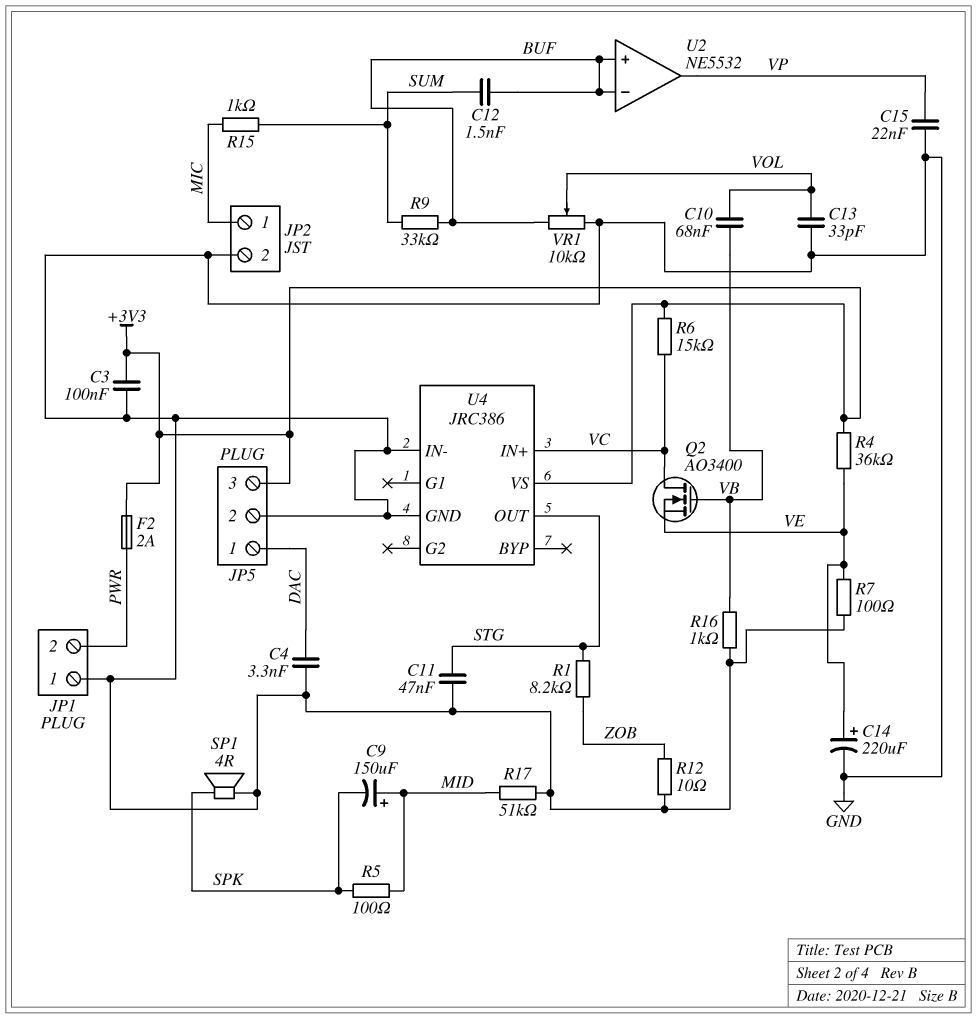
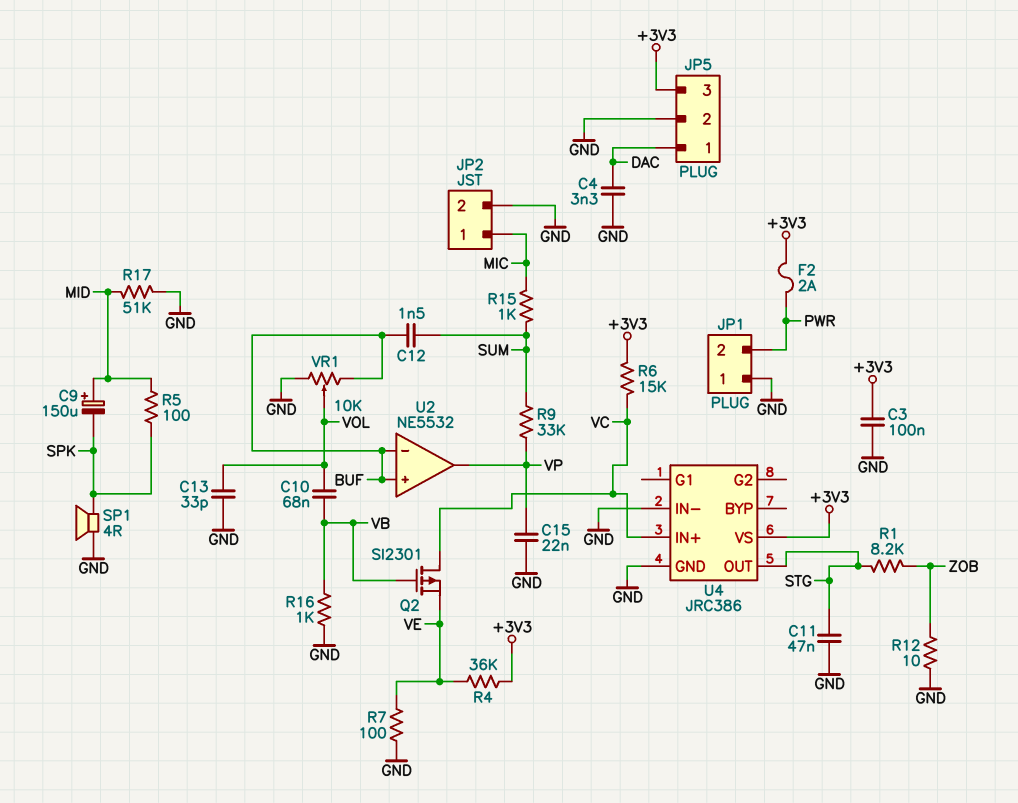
C14: 220uF (plus VE, minus GND) -> none
Q2: NMOS AO3400 (G VB, D VC, S VE) -> PMOS SI2301 (G VB, D VC, S VE)
R9: 33k (BUF, SUM) -> 33k (SUM, VP)

